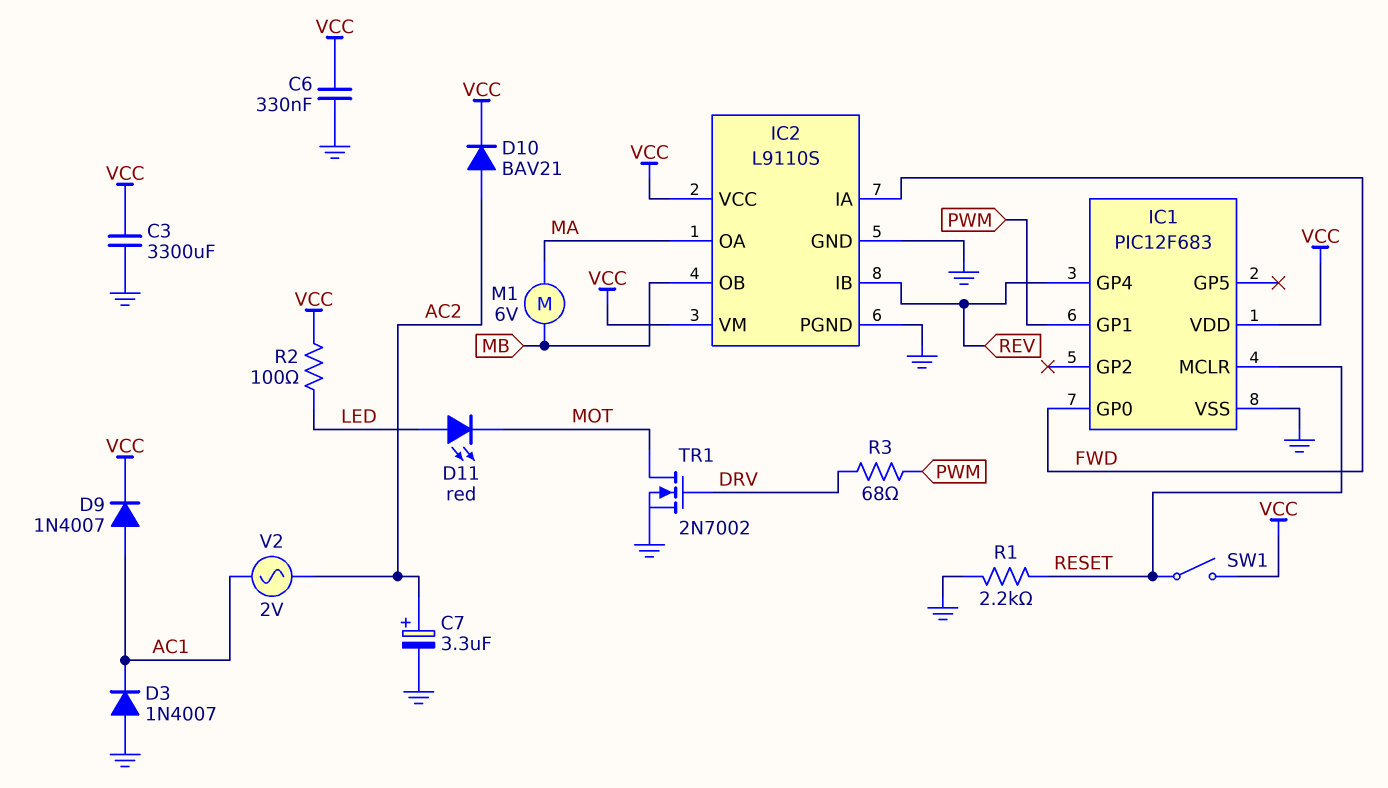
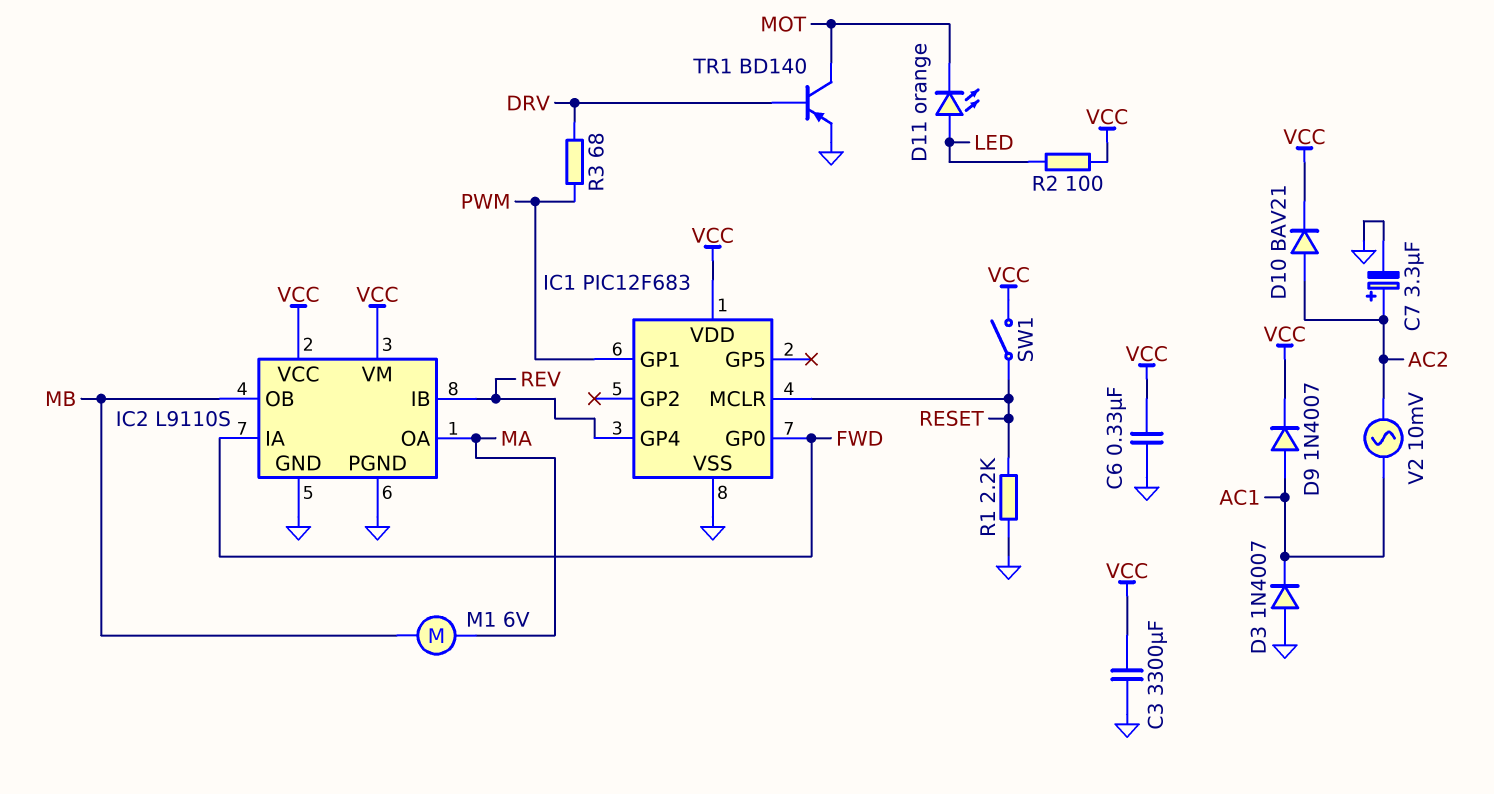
D11: LED red (A LED, K MOT) -> LED orange (A LED, K MOT)
TR1: NMOS 2N7002 (G DRV, D MOT, S GND) -> PNP BD140 (B DRV, C MOT, E GND)
V2: AC 2V (AC1, AC2) -> AC 10mV (AC1, AC2)

